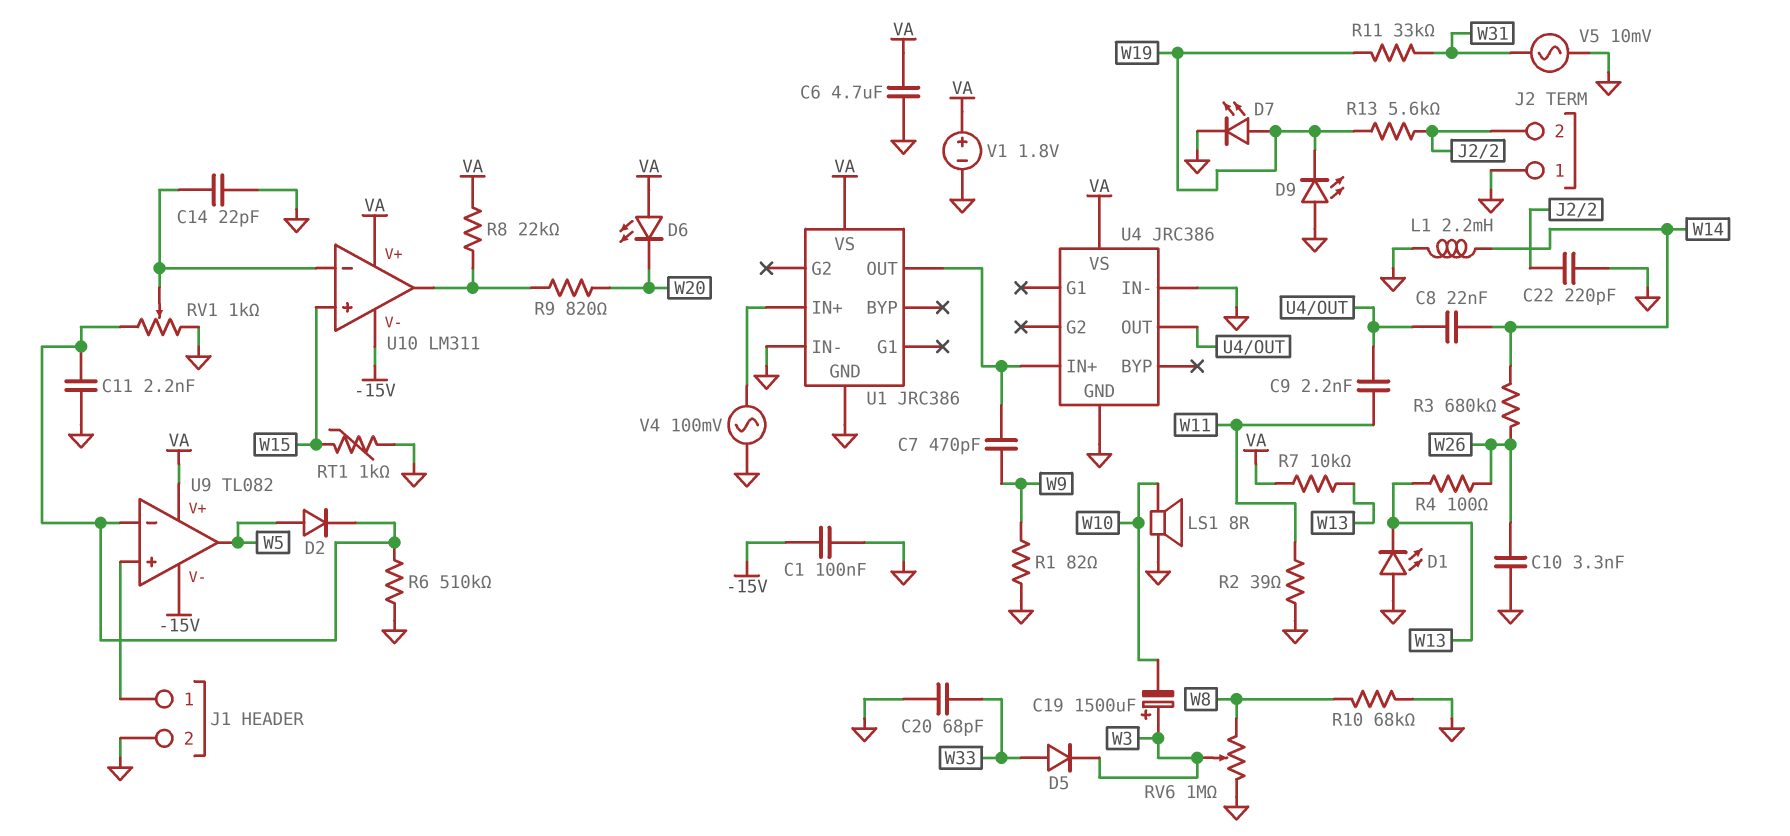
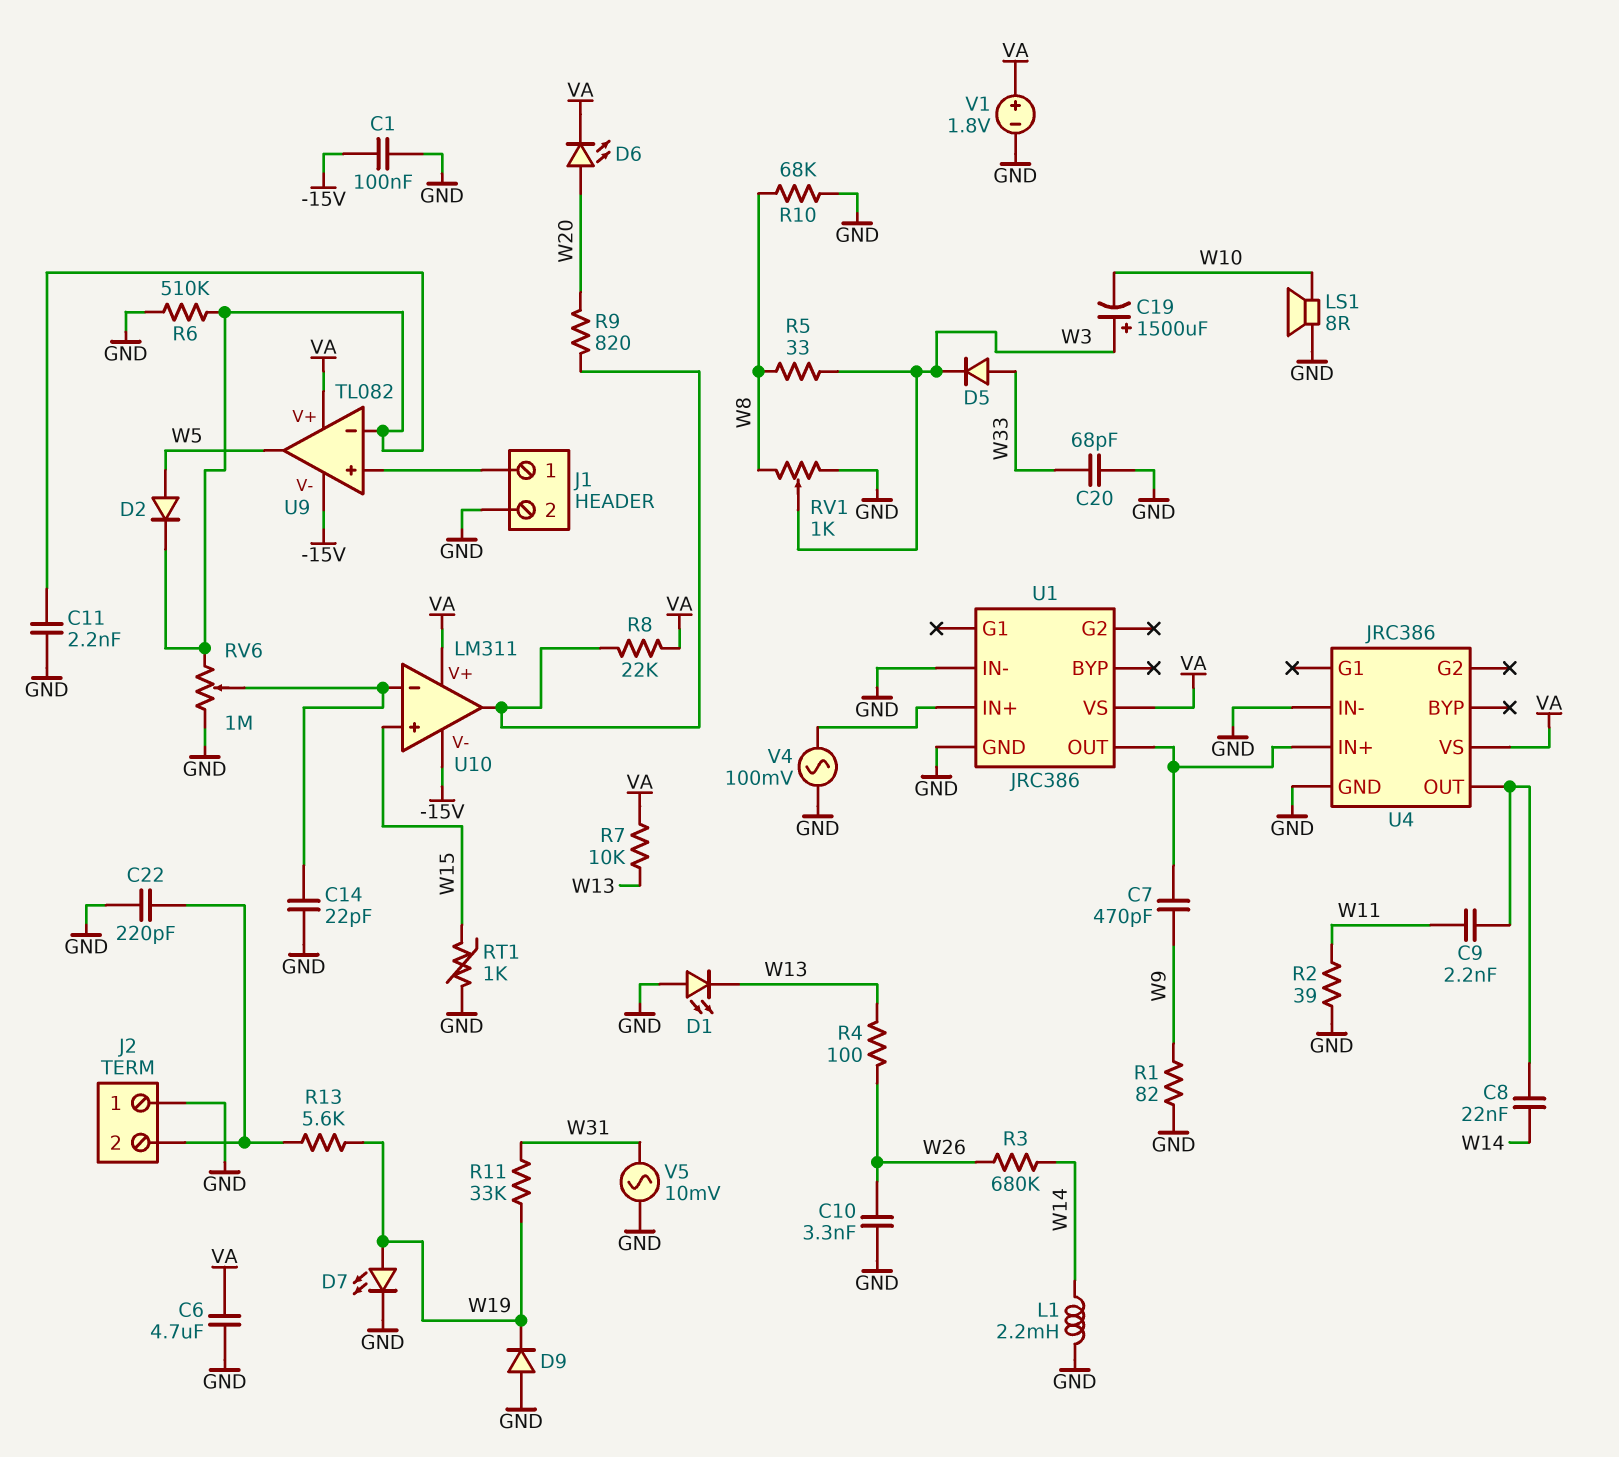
D6: LED (A VA, K W20) -> LED (A W20, K VA)
D9: LED (A GND, K W19) -> diode (A GND, K W19)
R5: none -> 33 (W3, W8)
RV1: 1k (GND, U9/in-, wiper U10/in-) -> 1k (GND, W8, wiper W3)
RV6: 1M (GND, W8, wiper W3) -> 1M (GND, U9/in-, wiper U10/in-)

